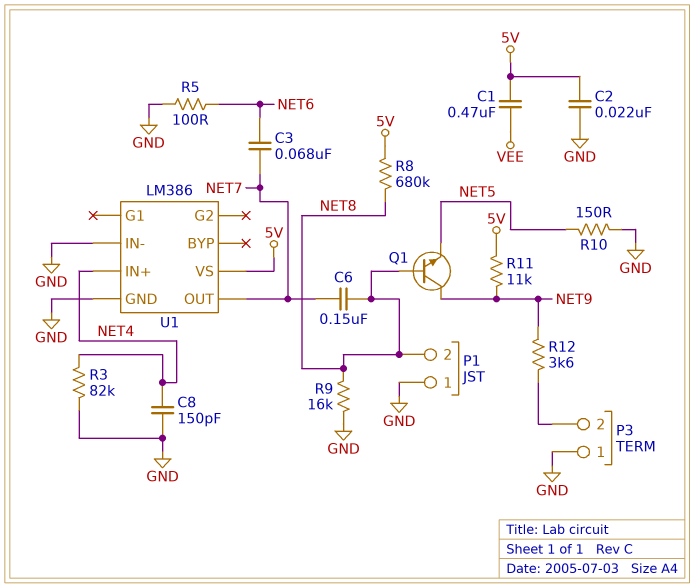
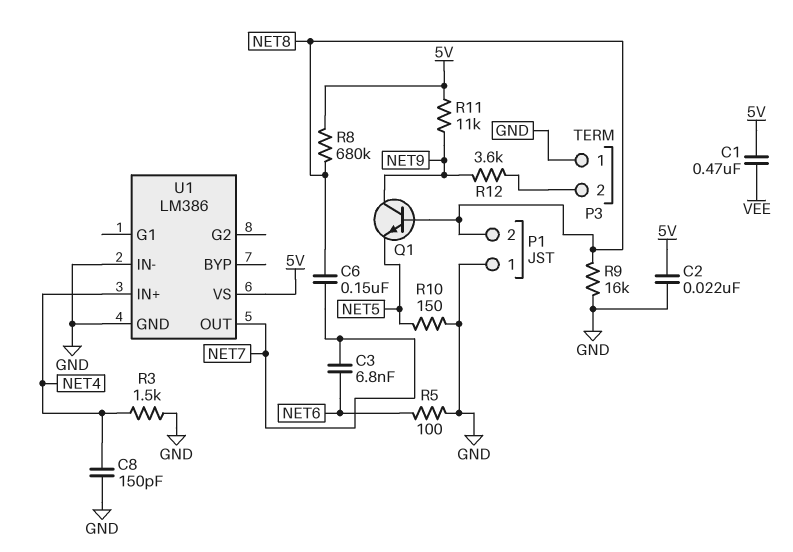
C3: 68nF (NET6, NET7) -> 6.8nF (NET6, NET7)
R3: 82k (GND, NET4) -> 1.5k (GND, NET4)

